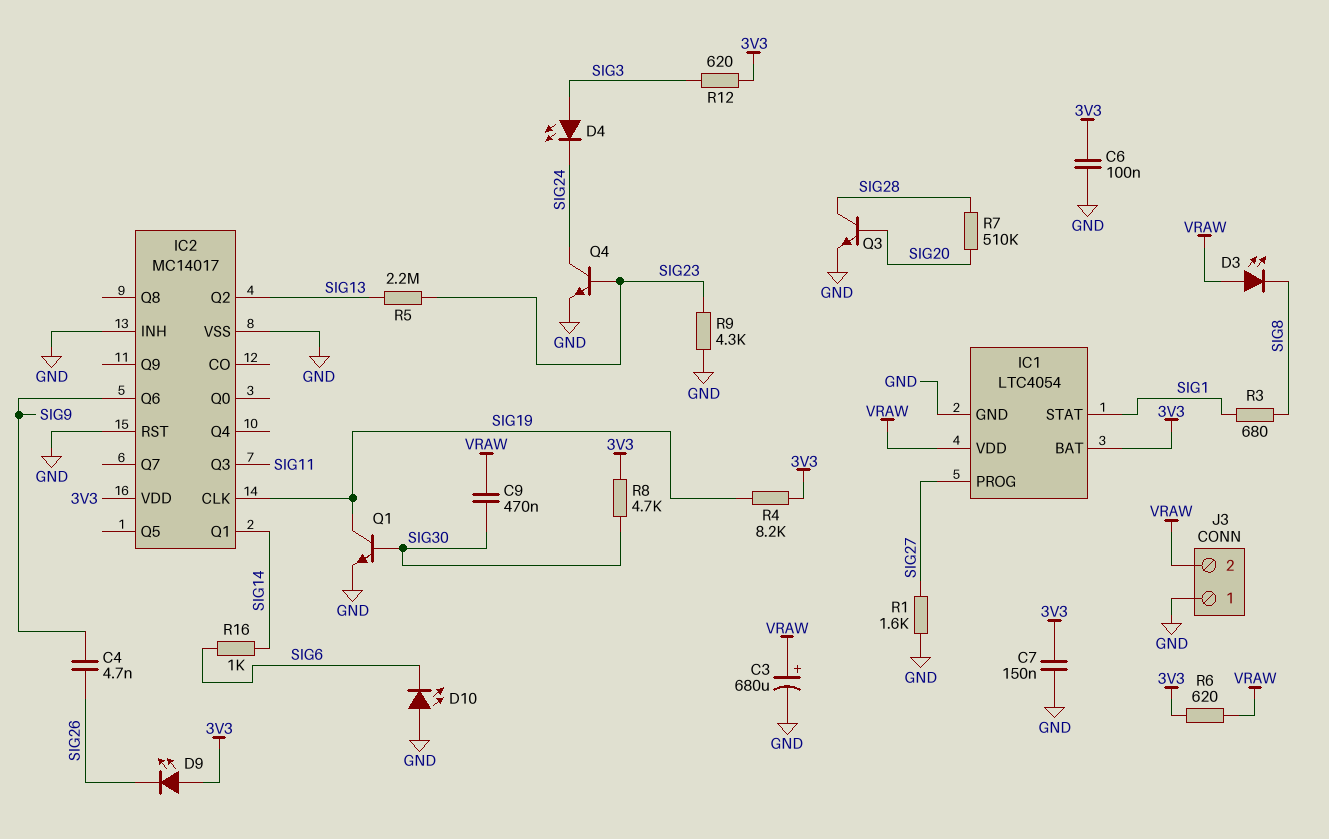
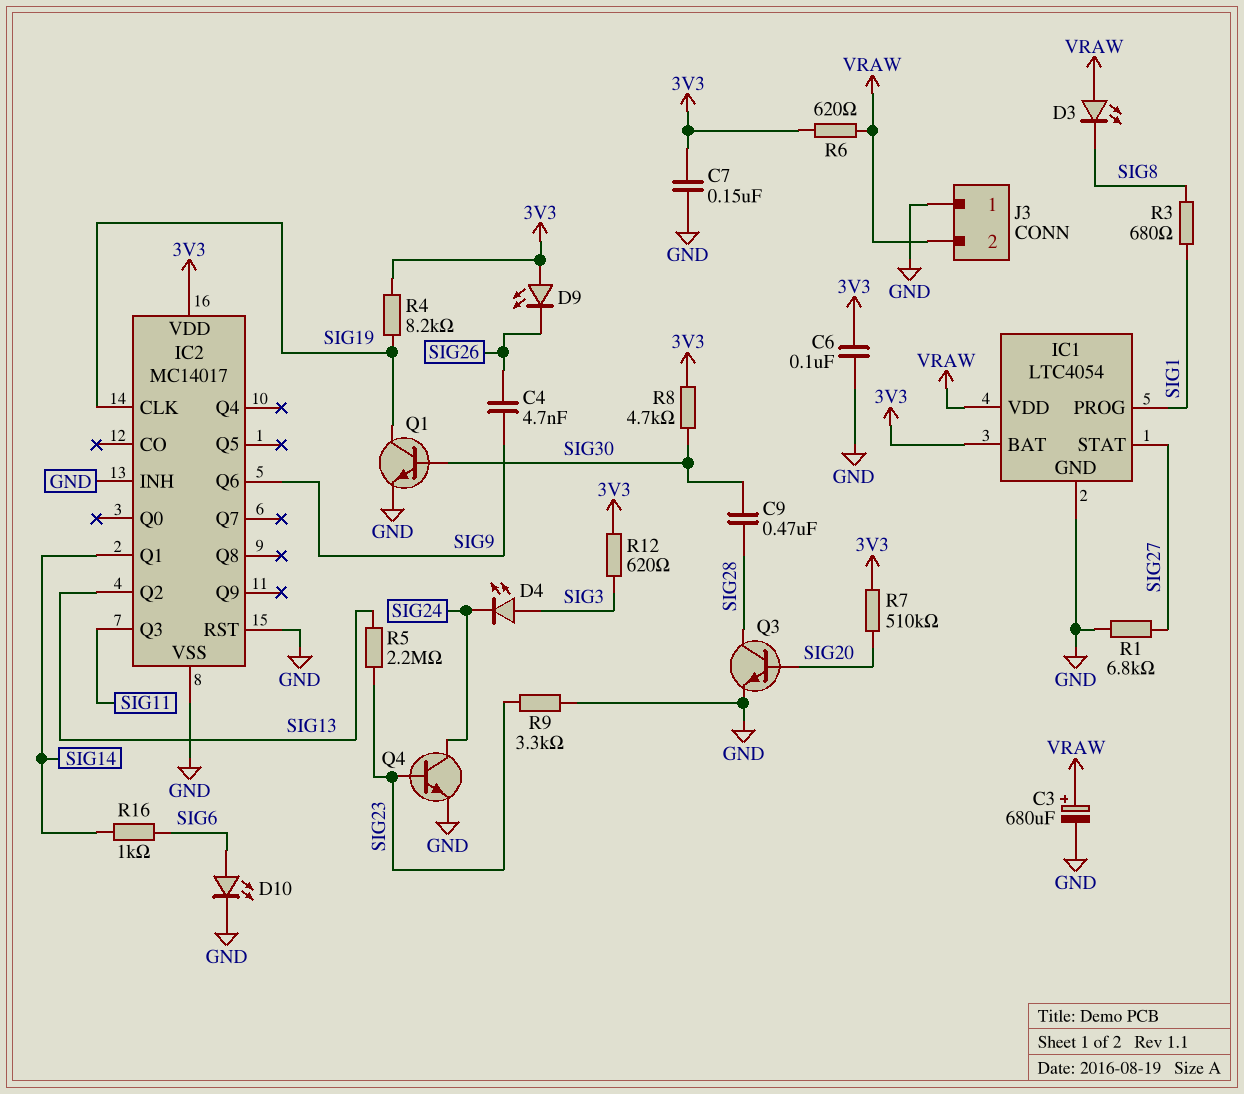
C9: 470nF (SIG30, VRAW) -> 470nF (SIG28, SIG30)
D10: LED (A GND, K SIG6) -> LED (A SIG6, K GND)
IC1 pin PROG: SIG27 -> SIG1
IC1 pin STAT: SIG1 -> SIG27
R1: 1.6k (GND, SIG27) -> 6.8k (GND, SIG27)
R7: 510k (SIG20, SIG28) -> 510k (3V3, SIG20)
R9: 4.3k (GND, SIG23) -> 3.3k (GND, SIG23)

